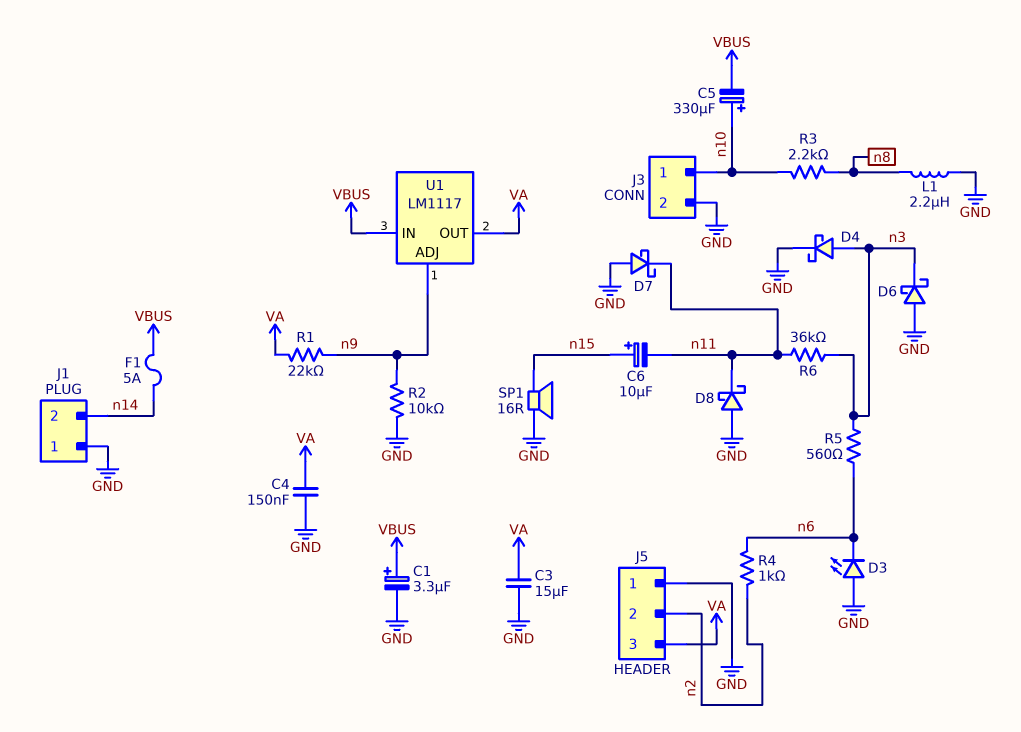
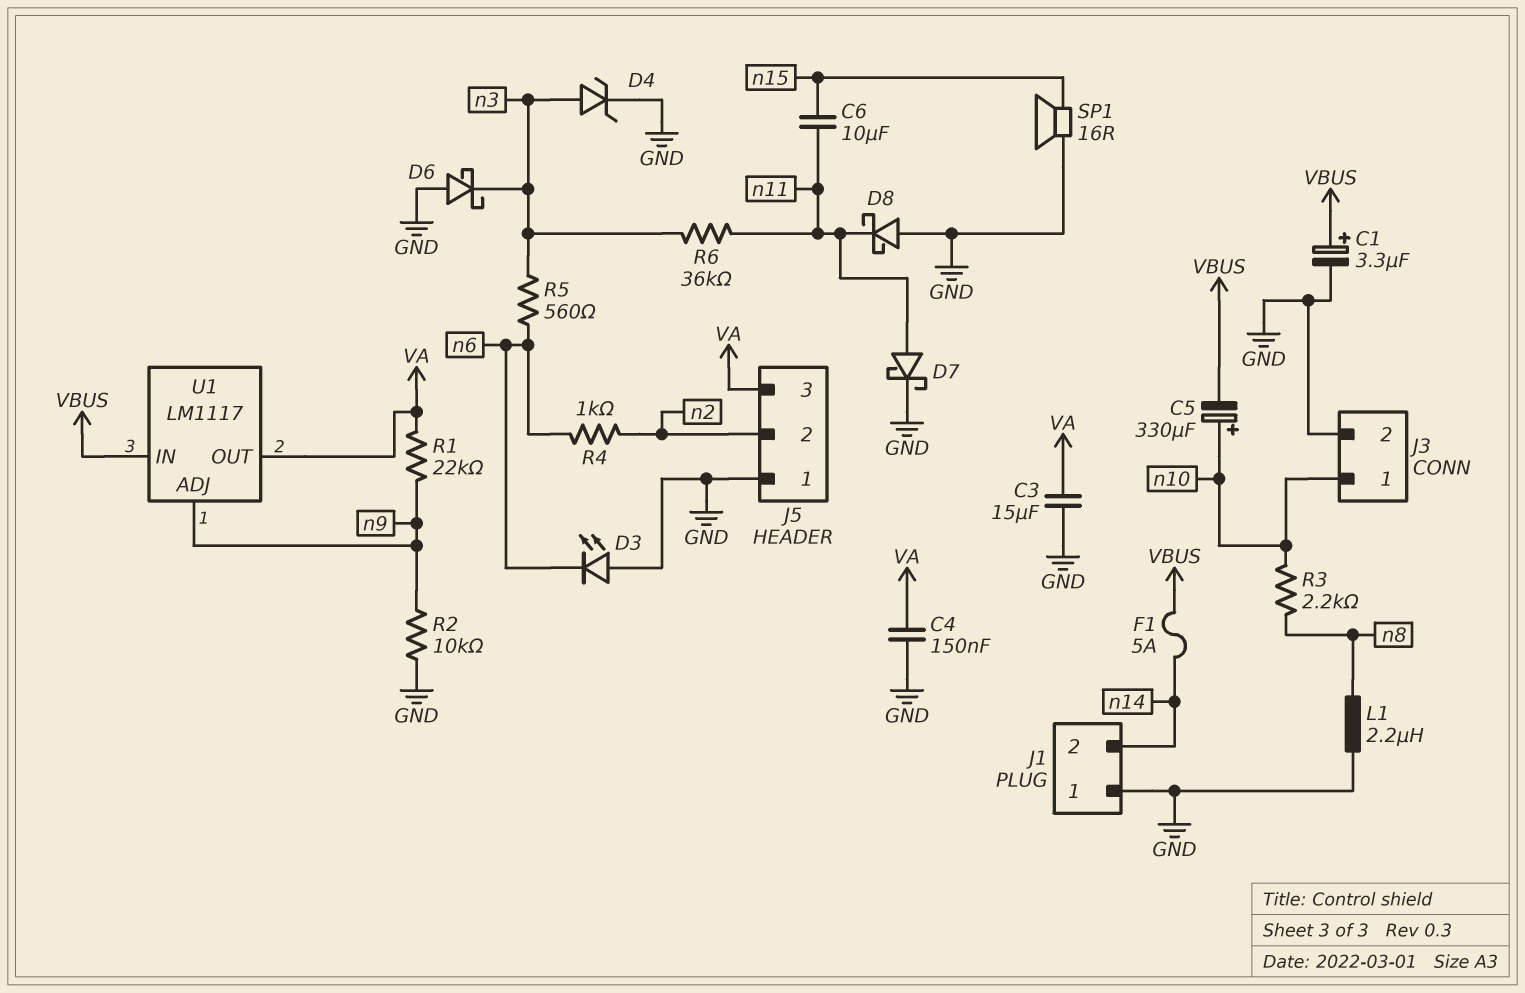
C6: 10uF (plus n15, minus n11) -> 10uF (n11, n15)
D4: schottky (A n3, K GND) -> zener (A n3, K GND)
D7: schottky (A GND, K n11) -> schottky (A n11, K GND)

